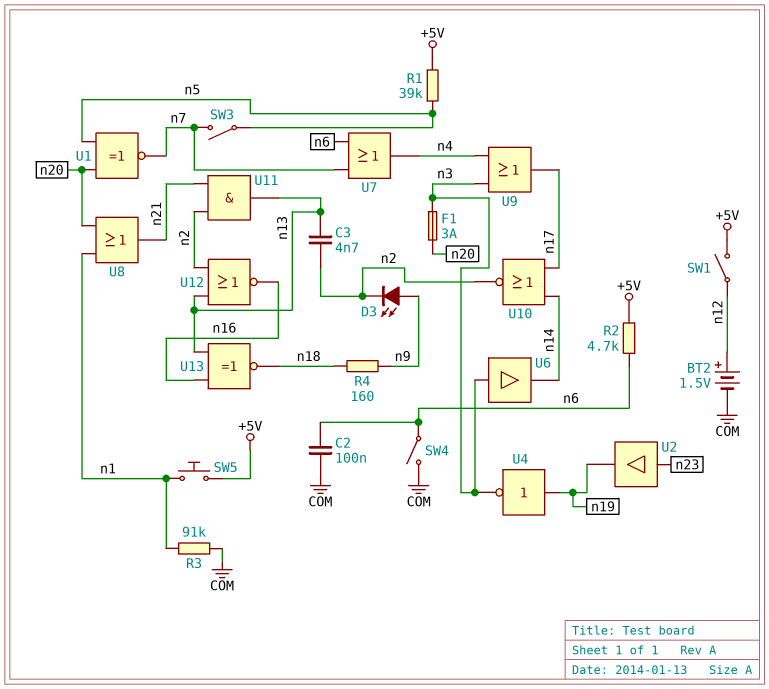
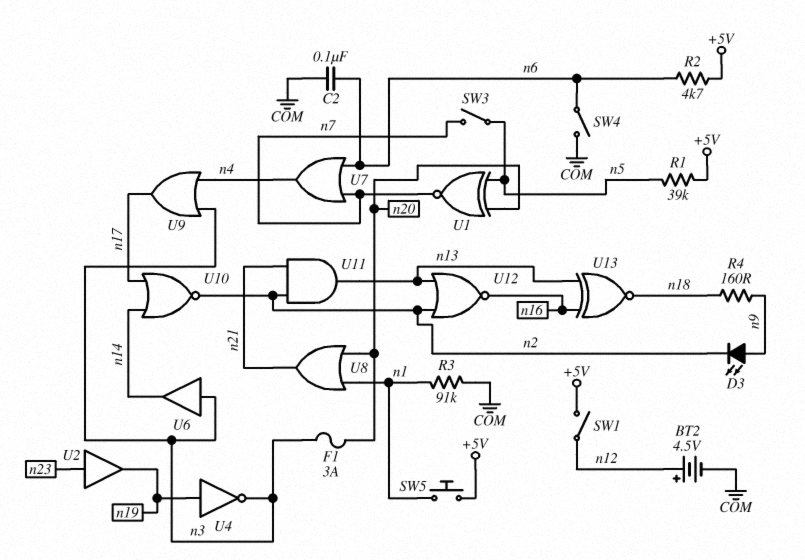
BT2: 1.5V (plus n12, minus COM) -> 4.5V (plus n12, minus COM)
C3: 4.7nF (n2, n13) -> none

